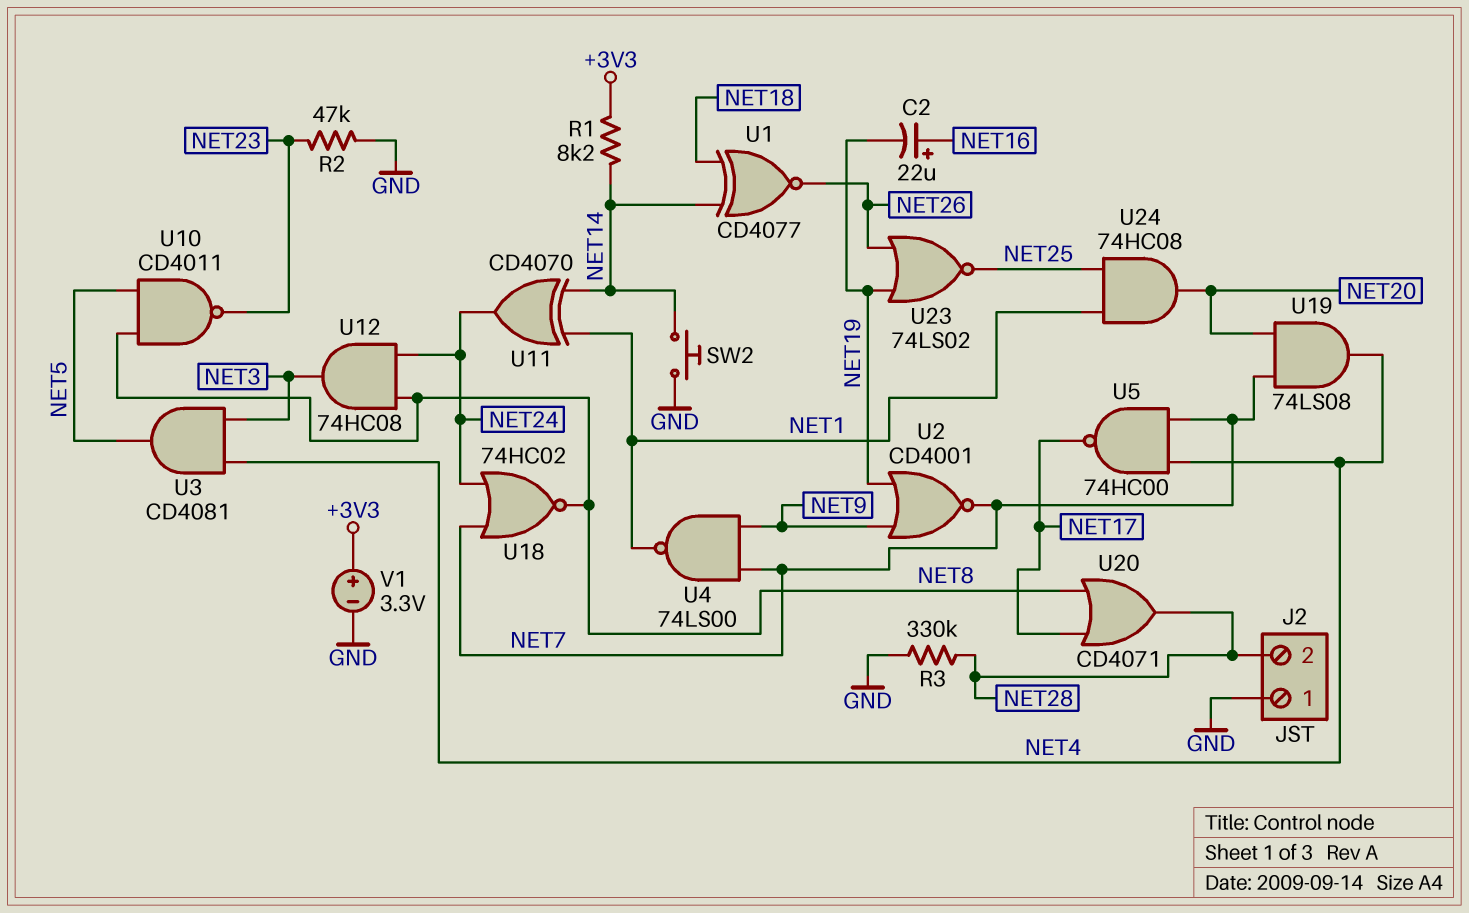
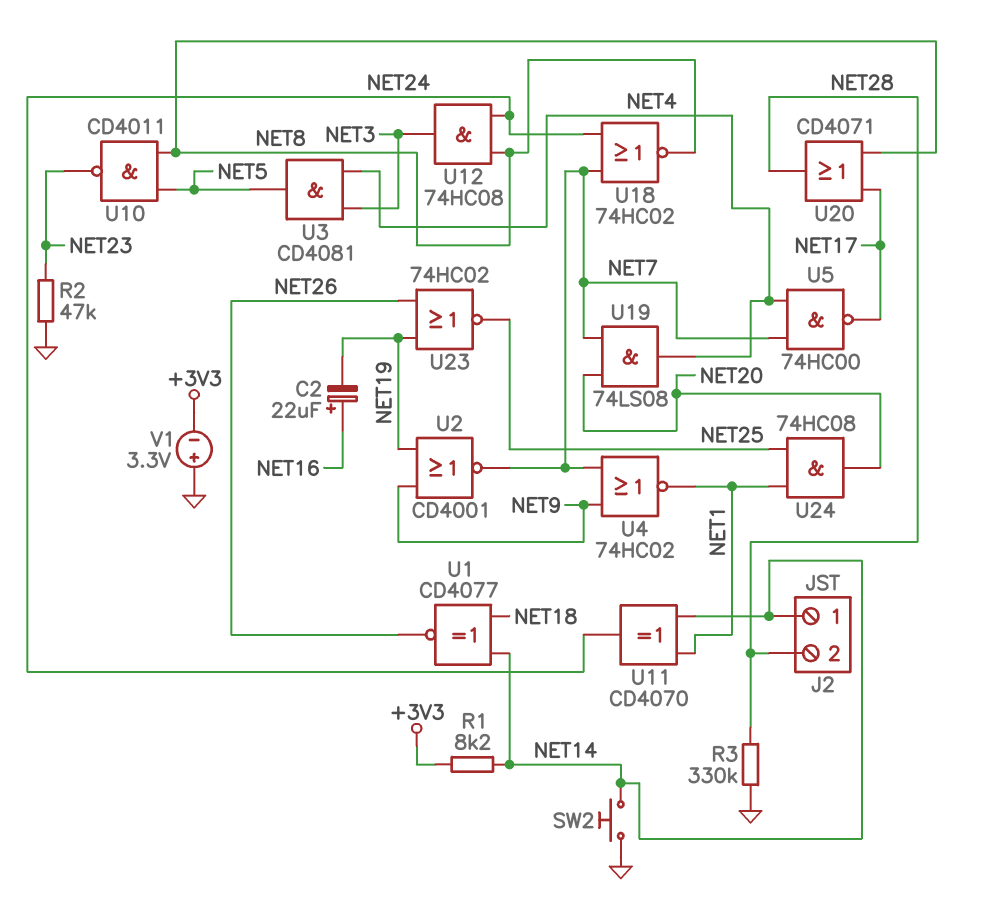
J2 pin 1: GND -> NET14
U4: NAND 74LS00 (in NET7, in NET9, out NET1) -> NOR 74HC02 (in NET7, in NET9, out NET1)
U23: NOR 74LS02 (in NET19, in NET26, out NET25) -> NOR 74HC02 (in NET19, in NET26, out NET25)
V1: 3.3V (plus +3V3, minus GND) -> 3.3V (plus GND, minus +3V3)

